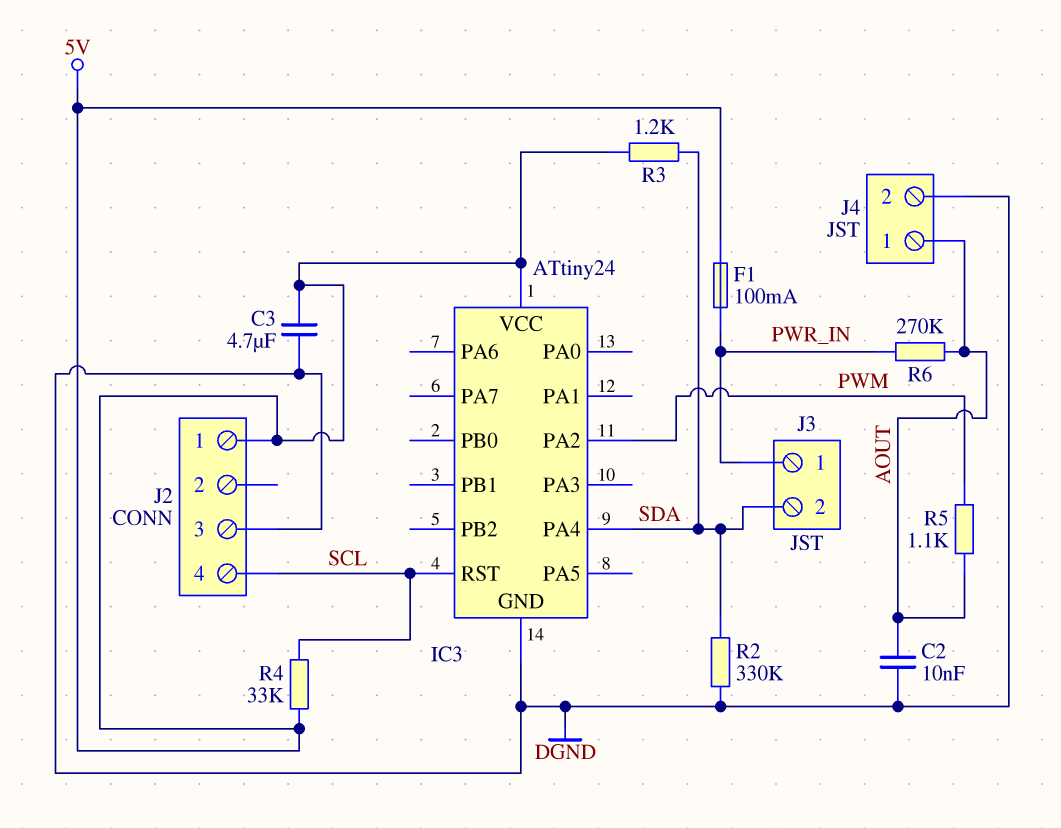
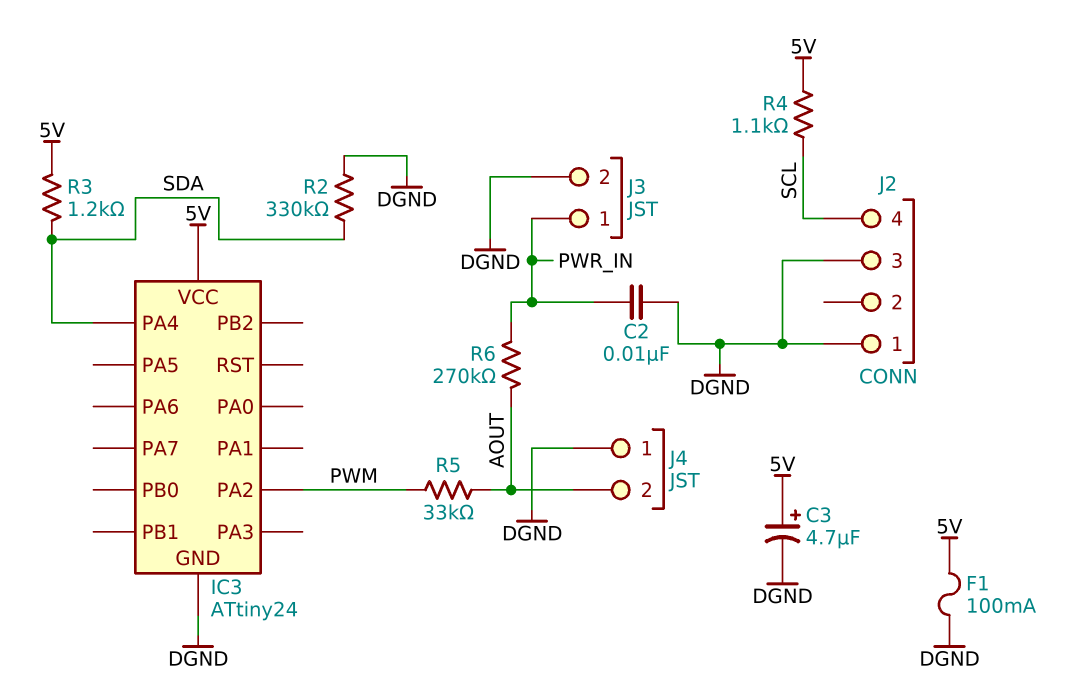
C2: 10nF (AOUT, DGND) -> 10nF (DGND, PWR_IN)
C3: 4.7uF (5V, DGND) -> 4.7uF (plus 5V, minus DGND)
F1: 100mA (5V, PWR_IN) -> 100mA (5V, DGND)
IC3 pin RST: SCL -> none
J2 pin 1: 5V -> DGND
J3 pin 2: SDA -> DGND
J4 pin 1: AOUT -> DGND
J4 pin 2: DGND -> AOUT
R4: 33k (5V, SCL) -> 1.1k (5V, SCL)
R5: 1.1k (AOUT, PWM) -> 33k (AOUT, PWM)

